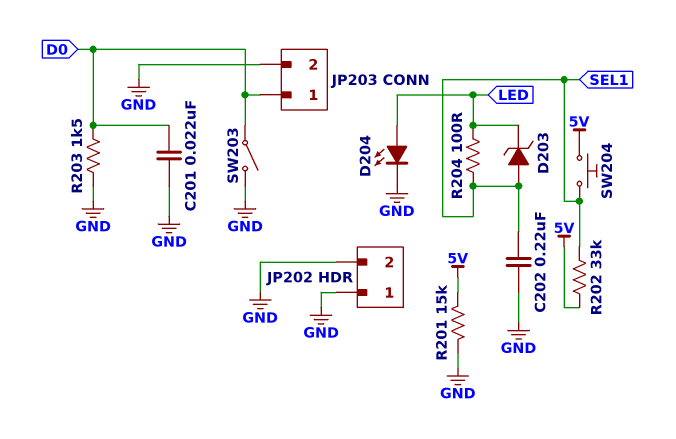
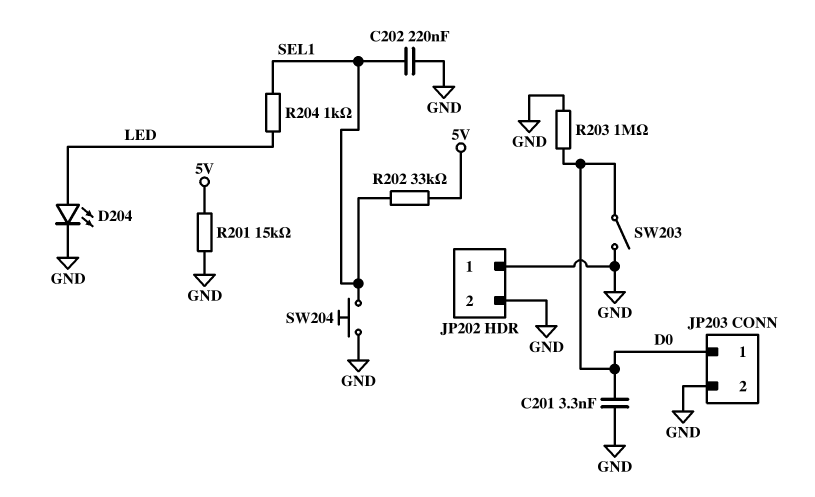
C201: 22nF (D0, GND) -> 3.3nF (D0, GND)
D203: zener (A SEL1, K LED) -> none
R203: 1.5k (D0, GND) -> 1M (D0, GND)
R204: 100 (LED, SEL1) -> 1k (LED, SEL1)
SW204: button (5V, SEL1) -> button (GND, SEL1)

